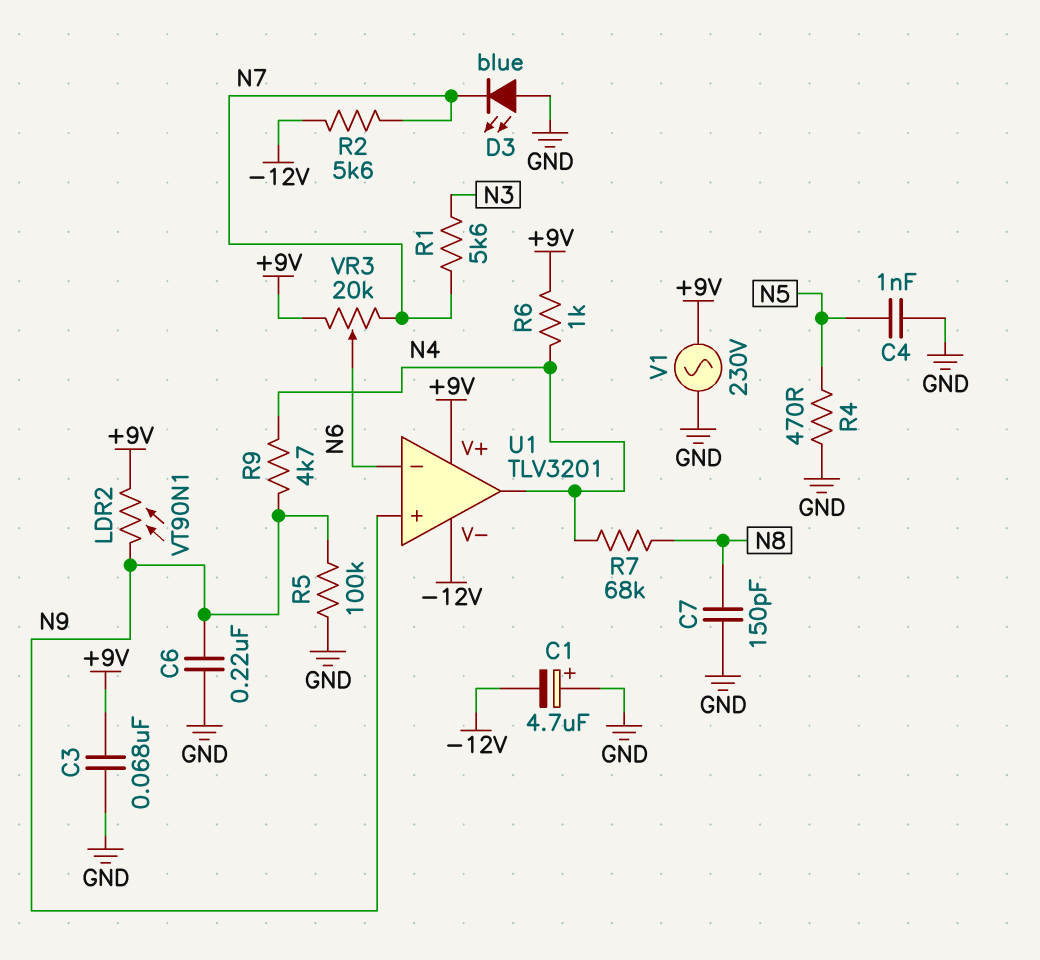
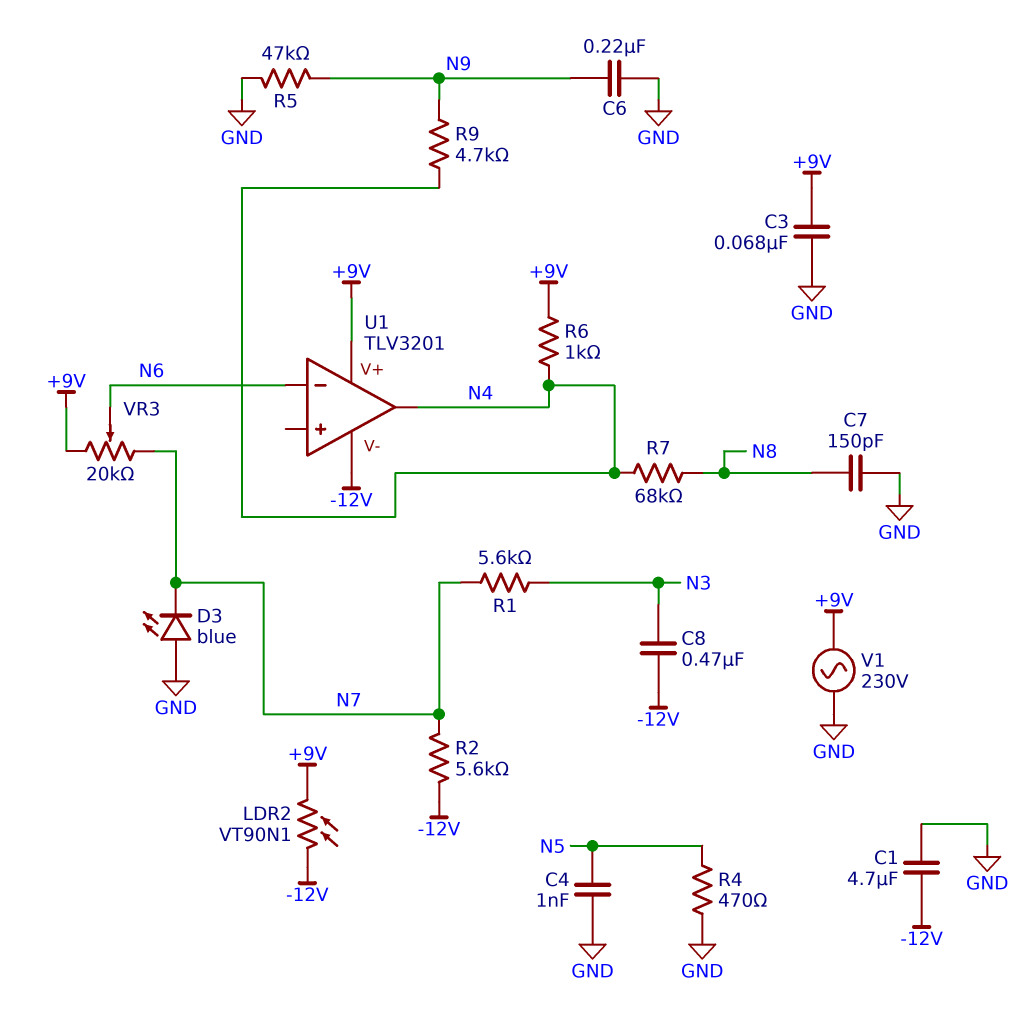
C1: 4.7uF (plus GND, minus -12V) -> 4.7uF (-12V, GND)
C8: none -> 470nF (-12V, N3)
LDR2: VT90N1 (+9V, N9) -> VT90N1 (+9V, -12V)
R5: 100k (GND, N9) -> 47k (GND, N9)
U1 pin in+: N9 -> none

